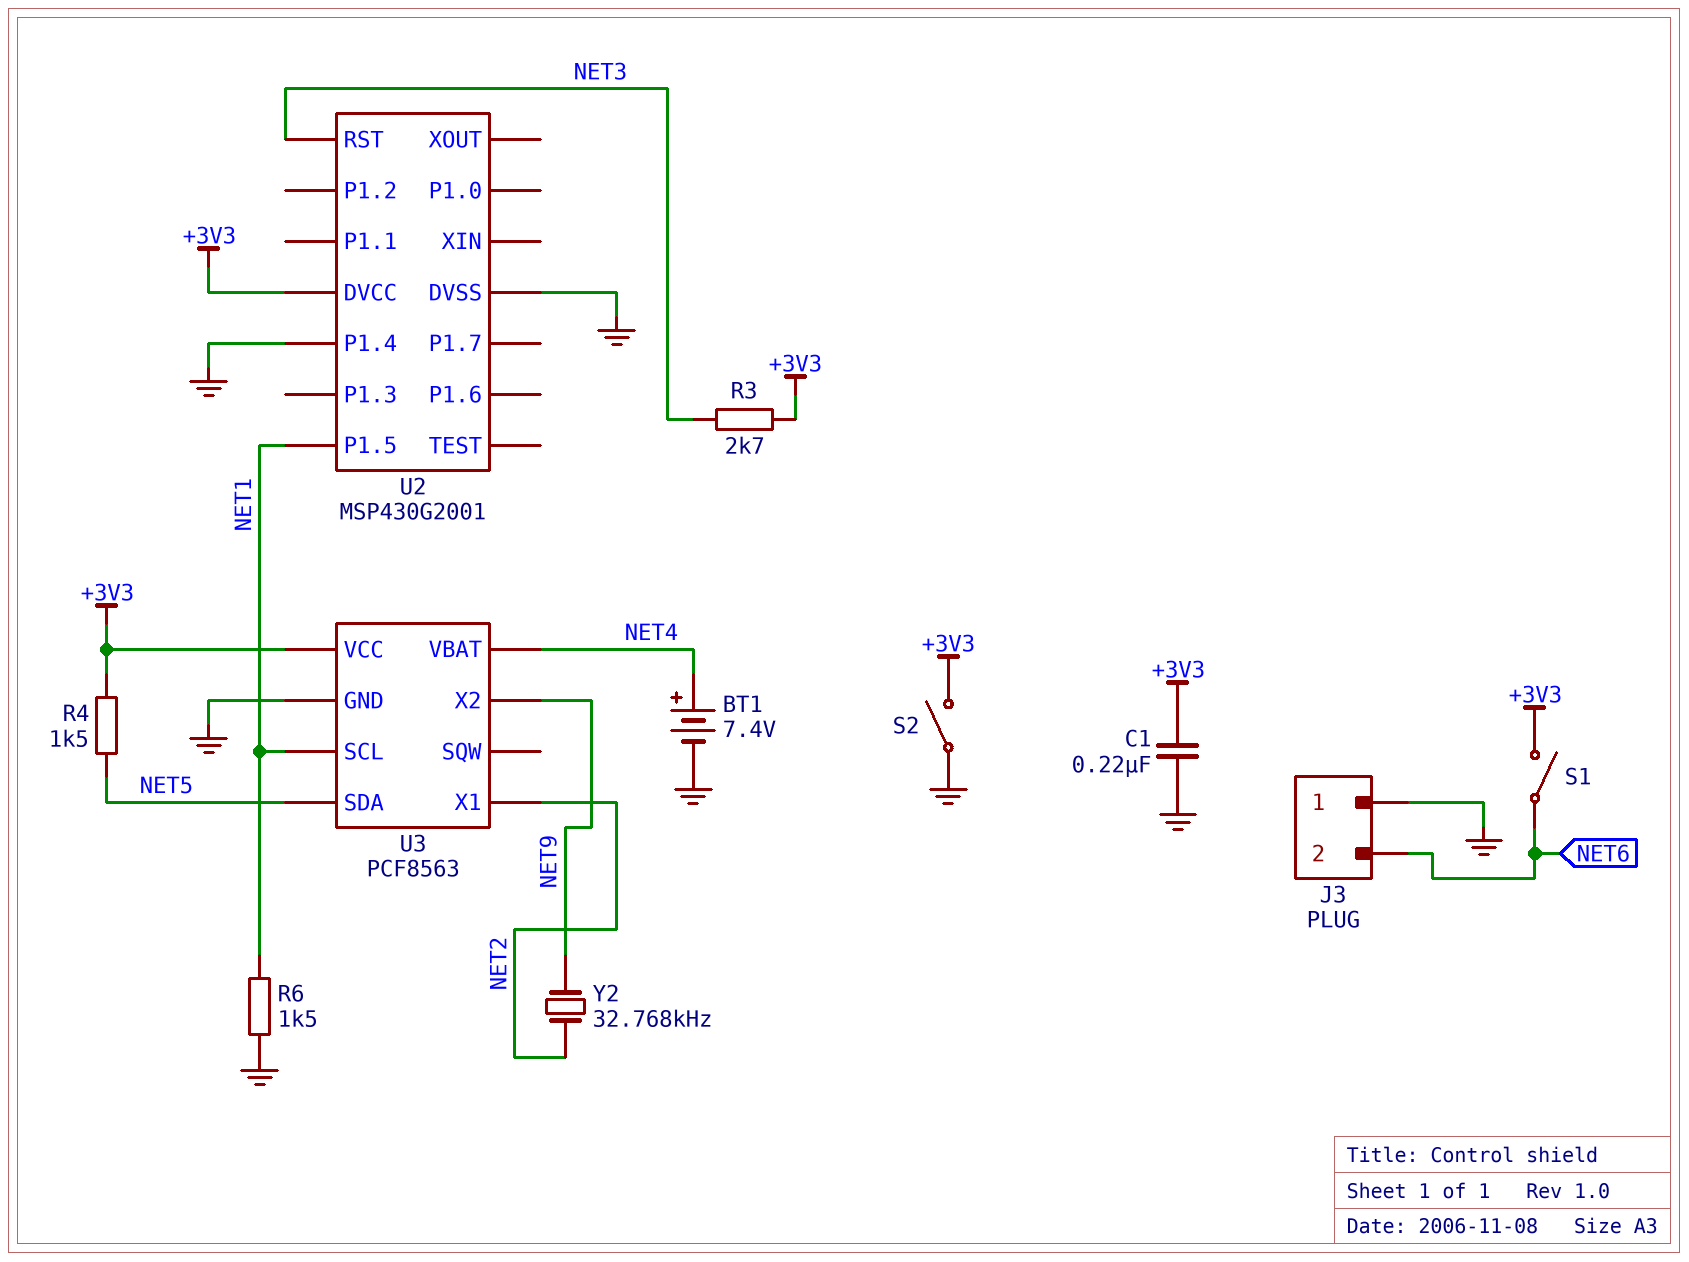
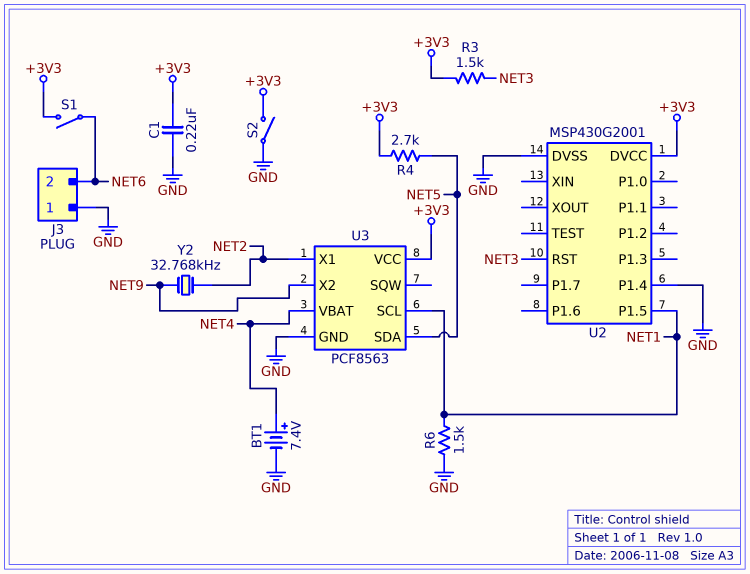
R3: 2.7k (+3V3, NET3) -> 1.5k (+3V3, NET3)
R4: 1.5k (+3V3, NET5) -> 2.7k (+3V3, NET5)

